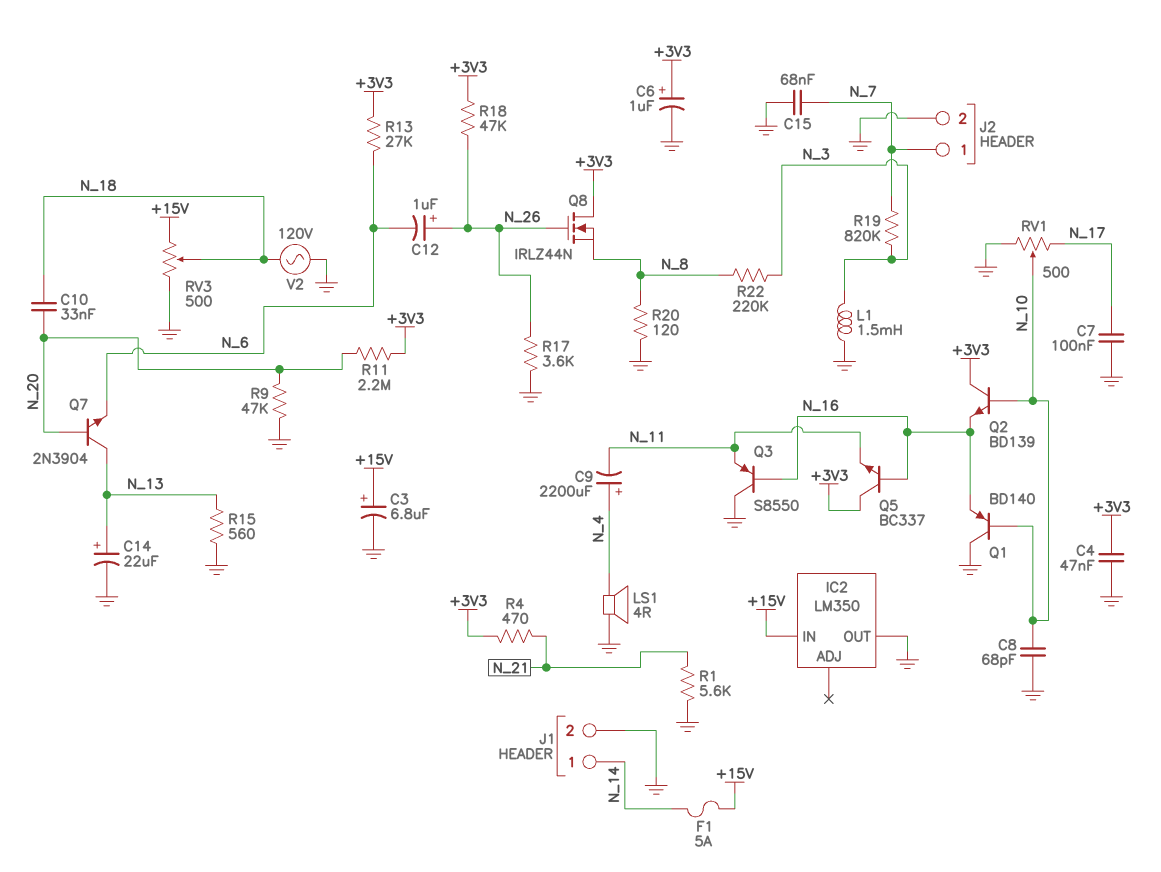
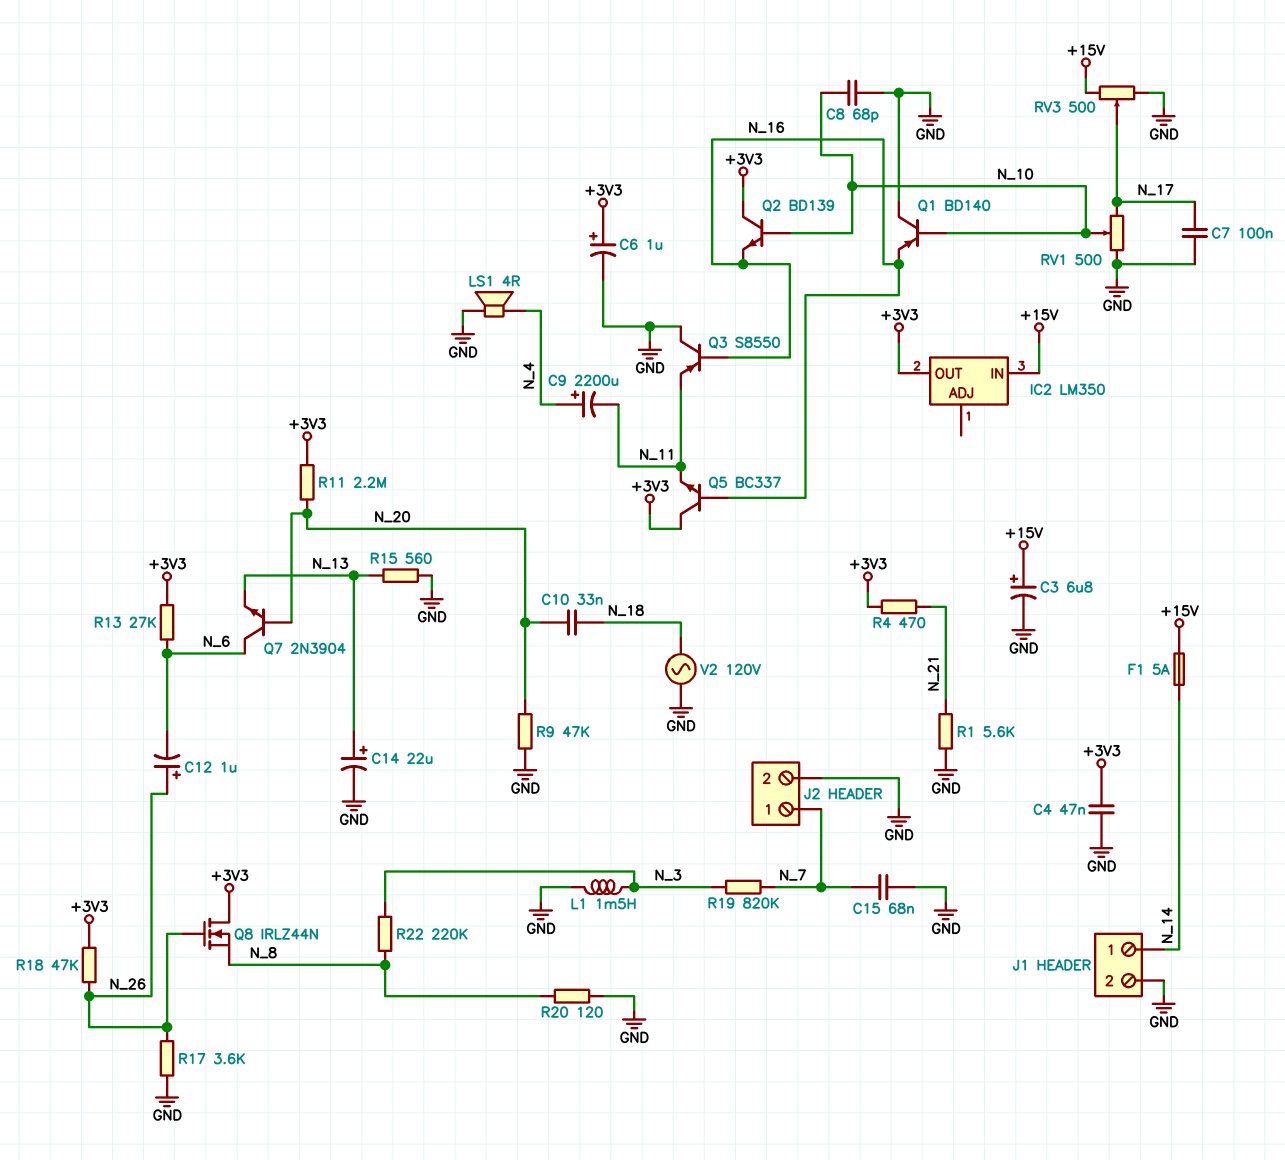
IC2 pin OUT: GND -> +3V3
Q7: NPN 2N3904 (B N_20, C N_13, E N_6) -> NPN 2N3904 (B N_20, C N_6, E N_13)
RV3: 500 (+15V, GND, wiper N_18) -> 500 (+15V, GND, wiper N_17)

